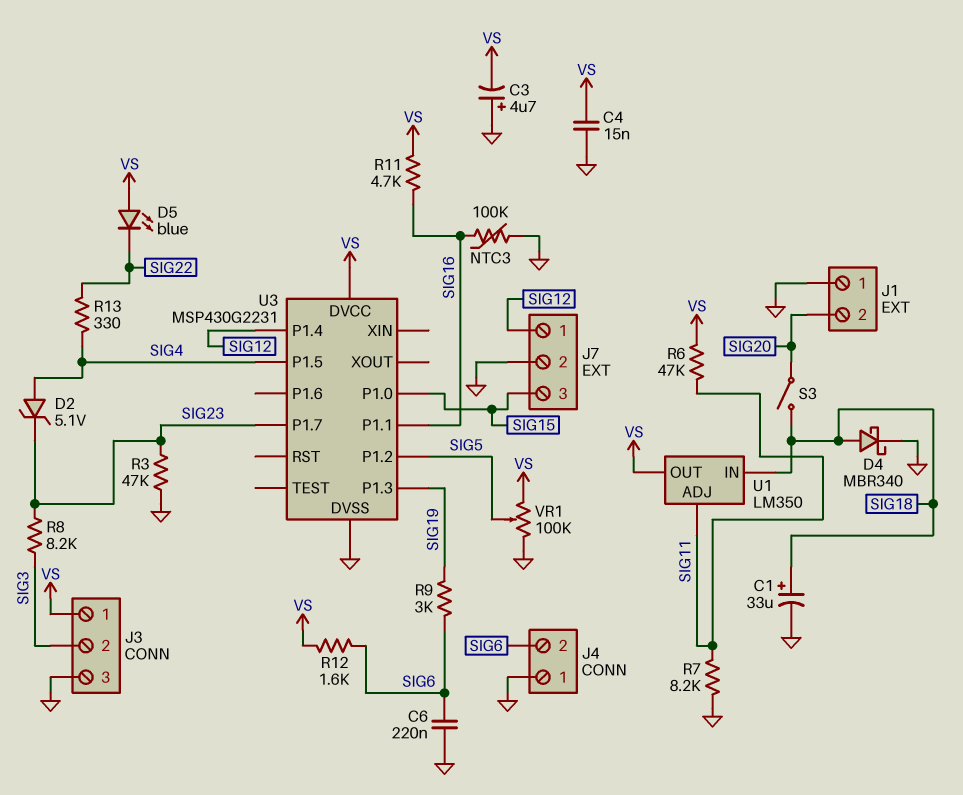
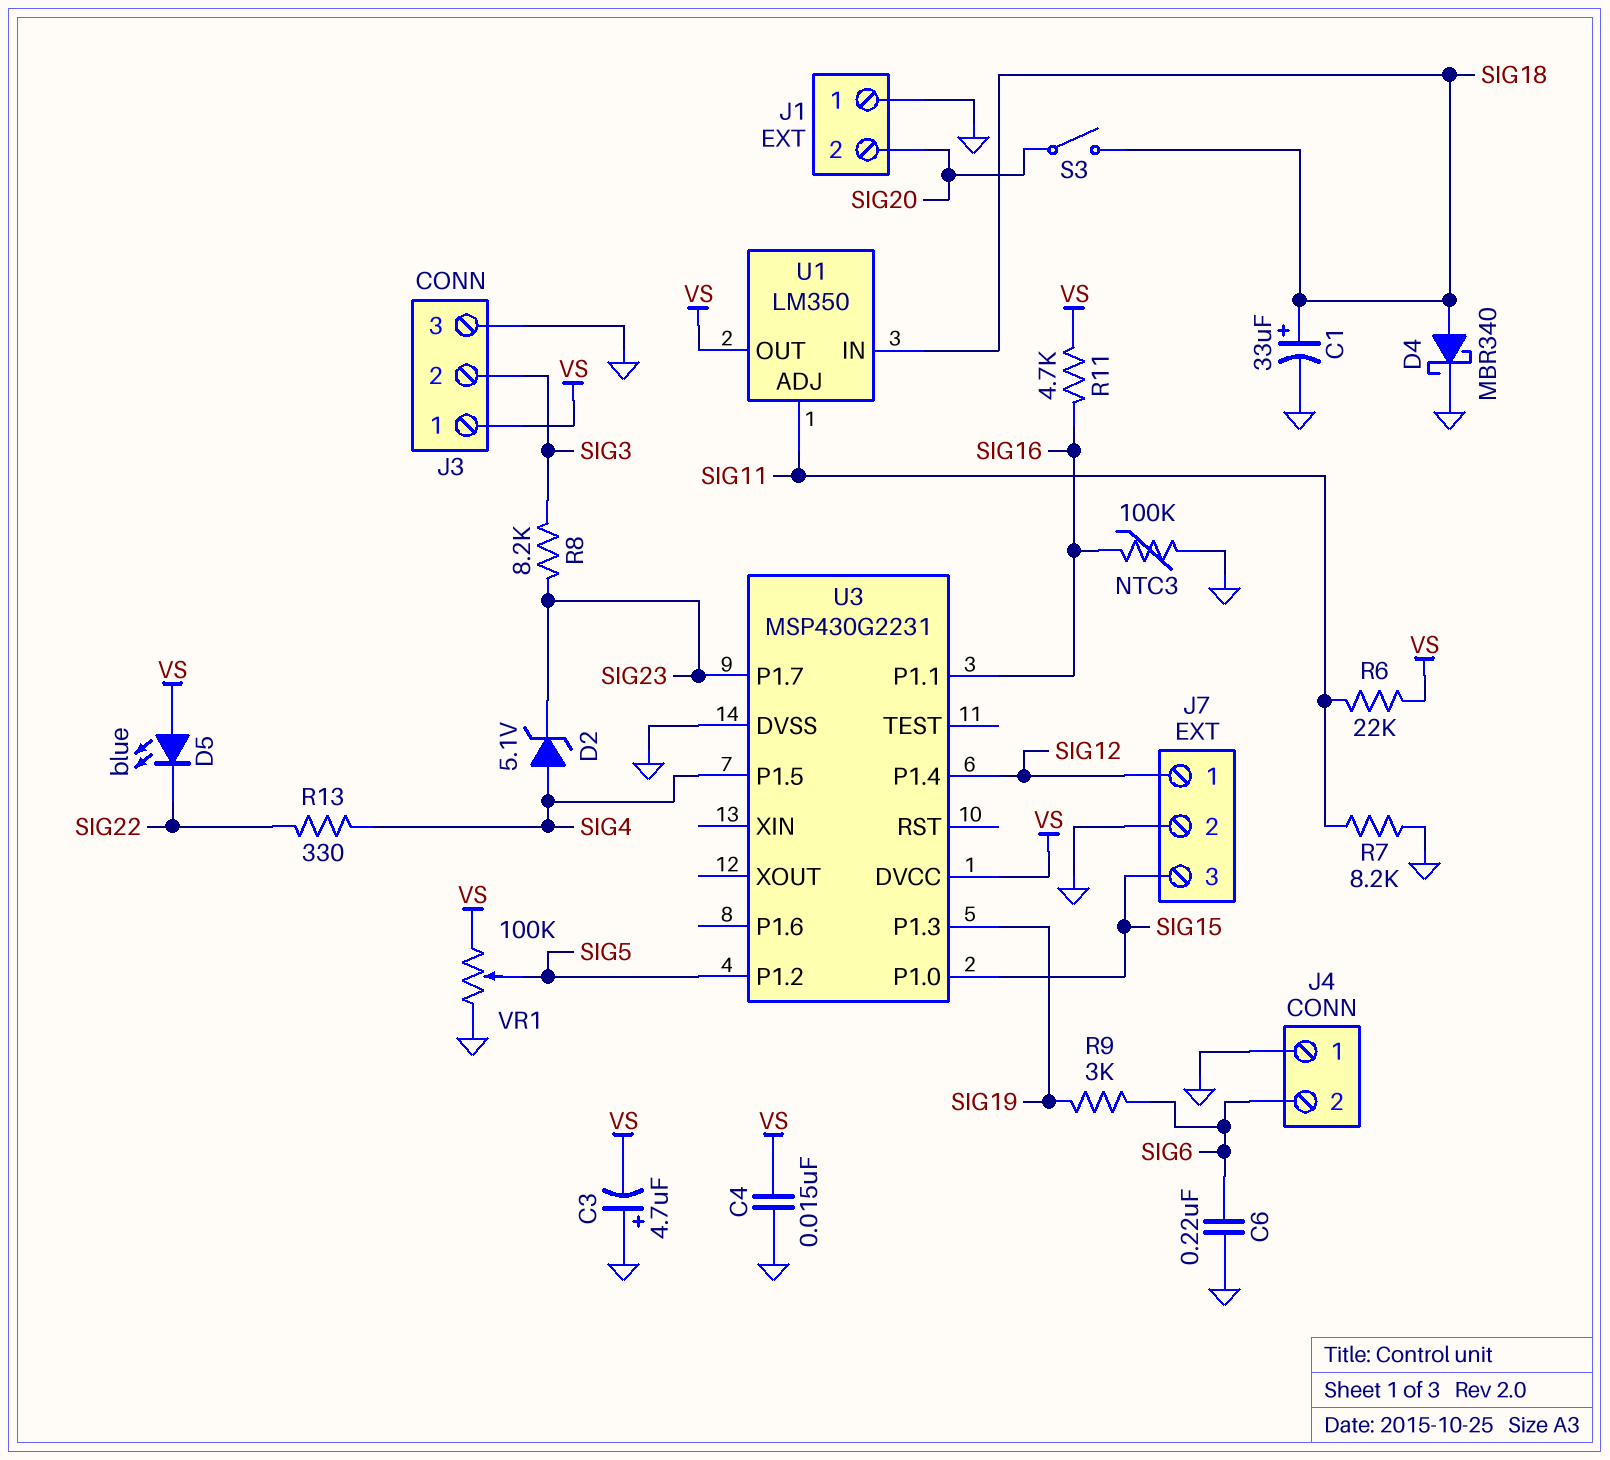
R3: 47k (GND, SIG23) -> none
R6: 47k (SIG11, VS) -> 22k (SIG11, VS)
R12: 1.6k (SIG6, VS) -> none

